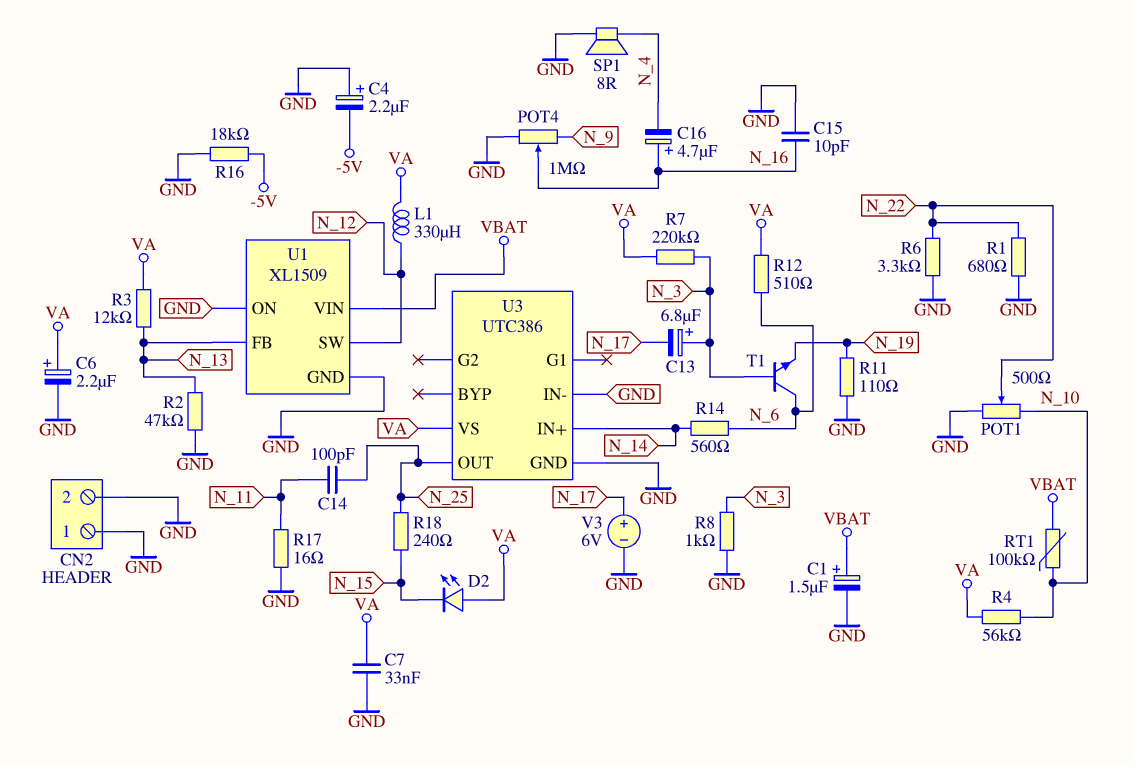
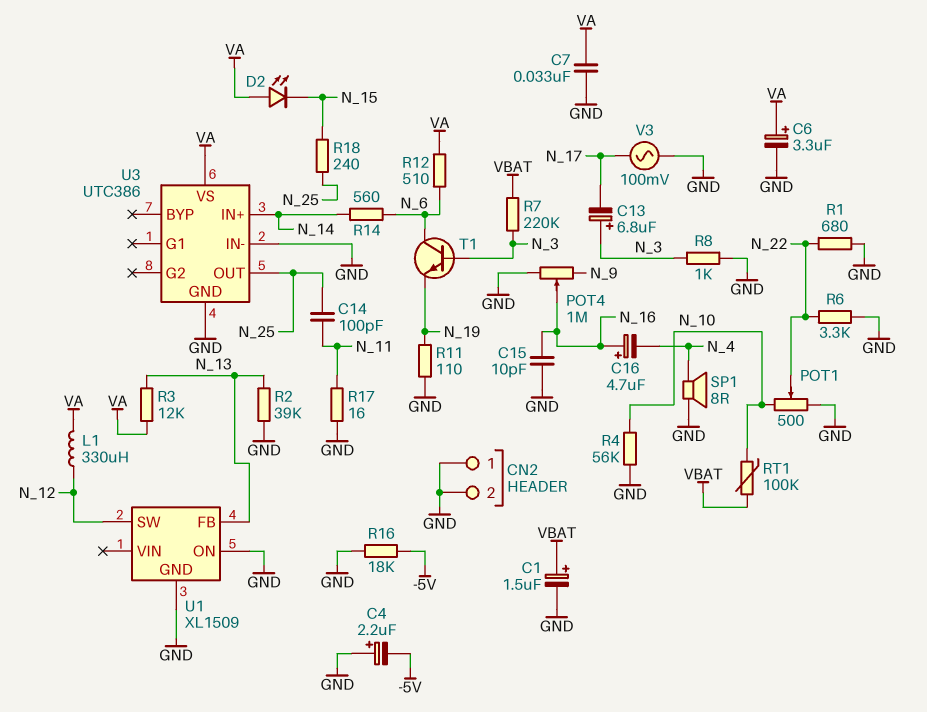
C6: 2.2uF (plus VA, minus GND) -> 3.3uF (plus VA, minus GND)
R2: 47k (GND, N_13) -> 39k (GND, N_13)
R4: 56k (N_10, VA) -> 56k (GND, N_10)
R7: 220k (N_3, VA) -> 220k (N_3, VBAT)
U1 pin VIN: VBAT -> none
V3: 6V (plus N_17, minus GND) -> AC 100mV (GND, N_17)

